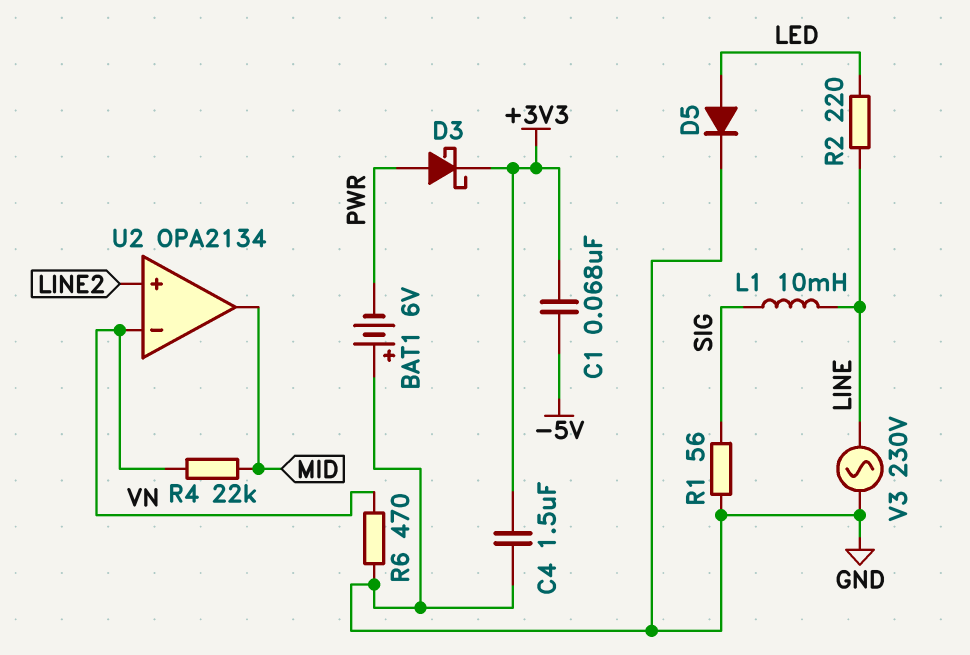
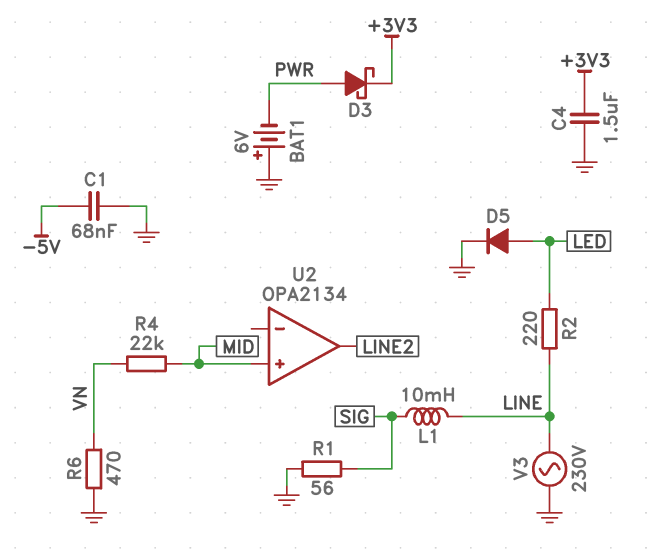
C1: 68nF (+3V3, -5V) -> 68nF (-5V, GND)
U2 pin in+: LINE2 -> MID
U2 pin in-: VN -> none
U2 pin out: MID -> LINE2

